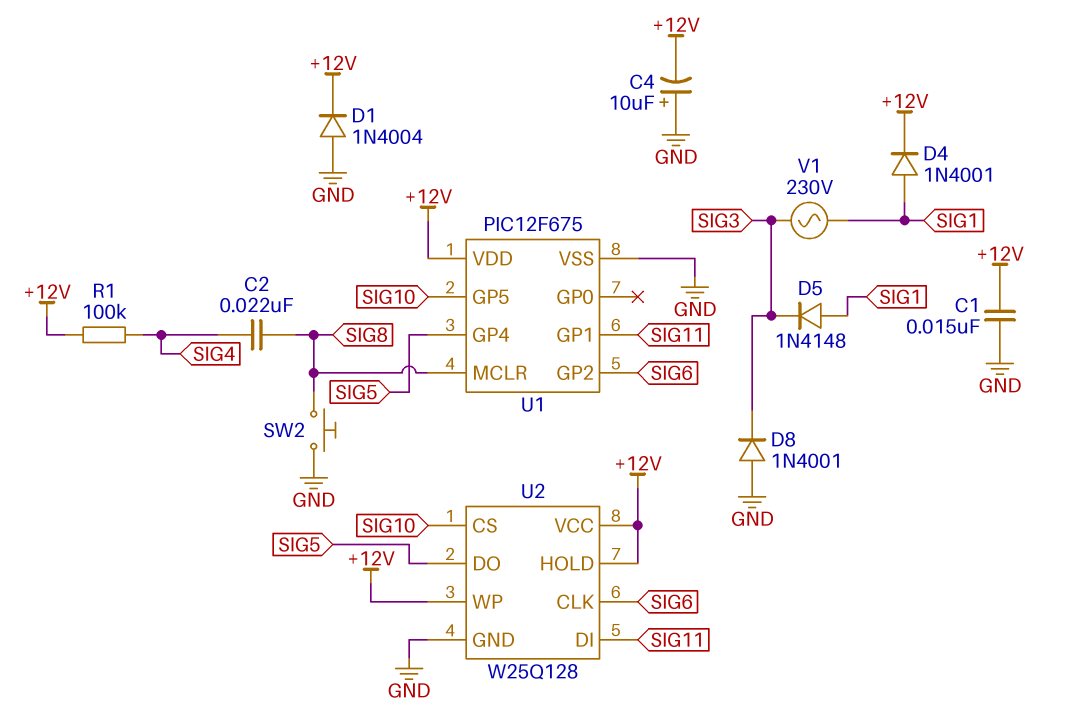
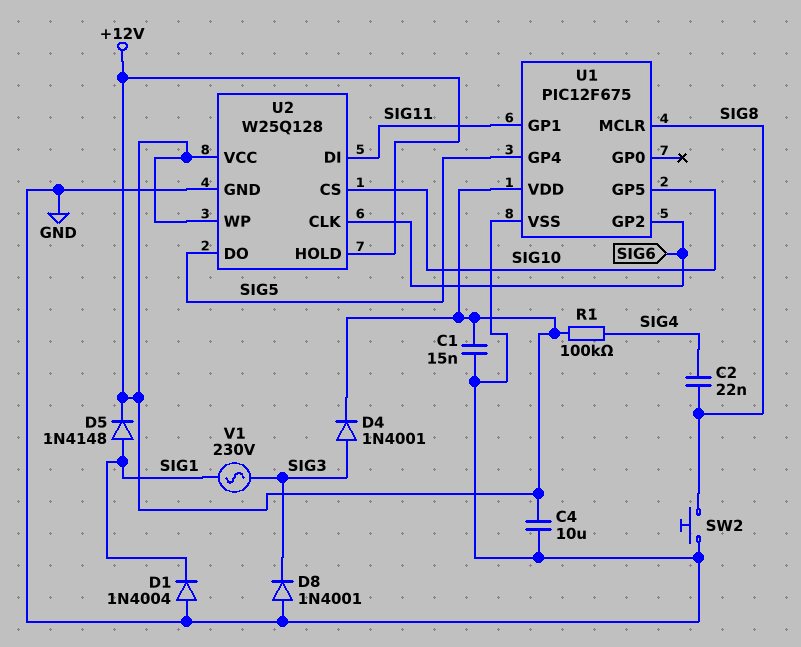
C4: 10uF (plus GND, minus +12V) -> 10uF (+12V, GND)
D1: diode 1N4004 (A GND, K +12V) -> diode 1N4004 (A GND, K SIG1)
D4: diode 1N4001 (A SIG1, K +12V) -> diode 1N4001 (A SIG3, K +12V)
D5: diode 1N4148 (A SIG1, K SIG3) -> diode 1N4148 (A SIG1, K +12V)

